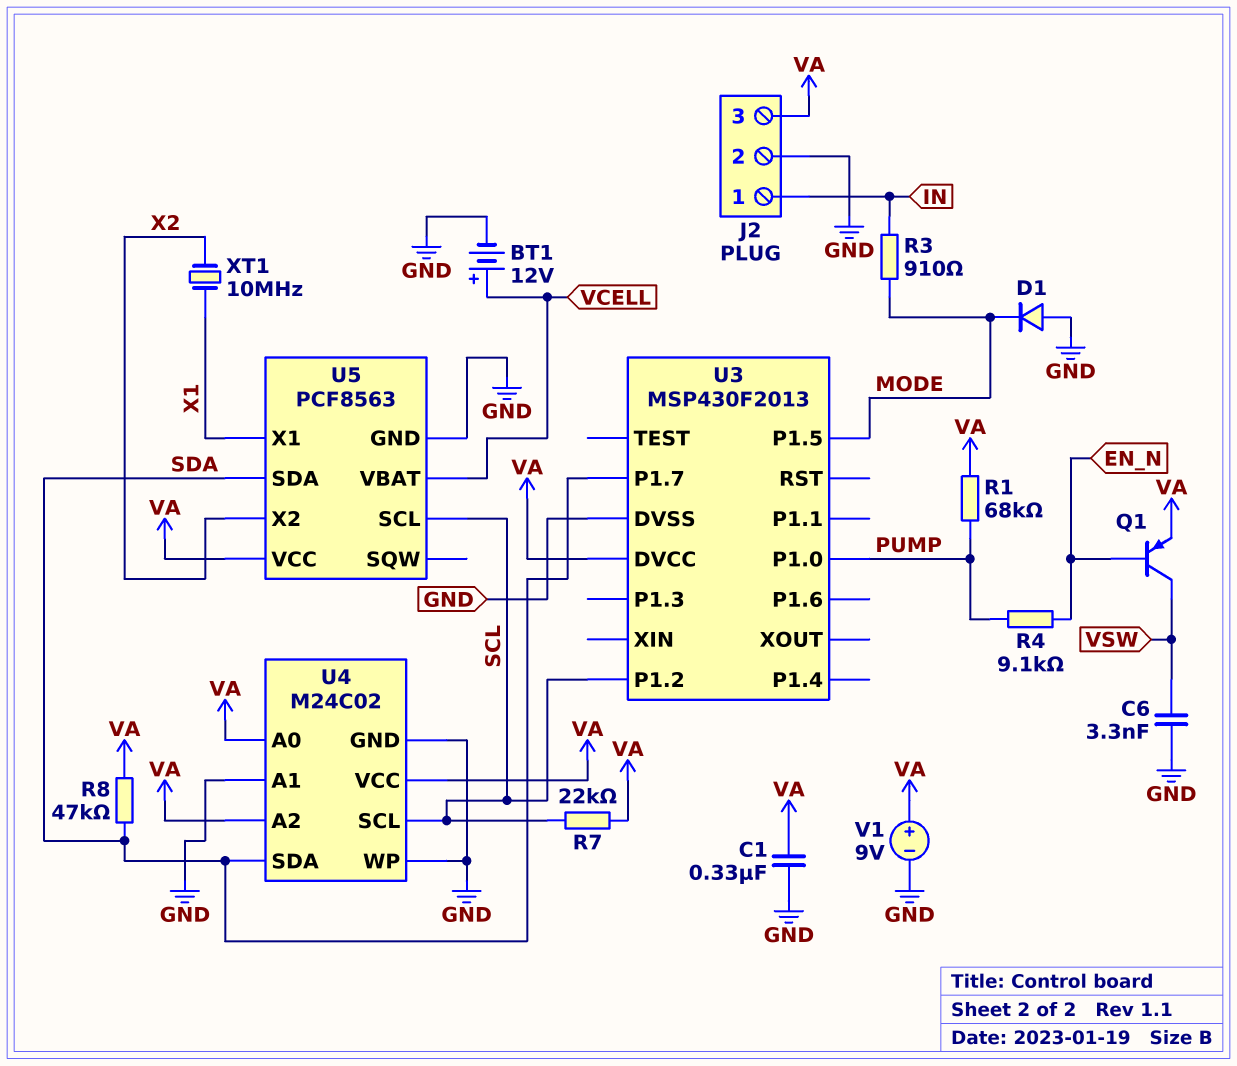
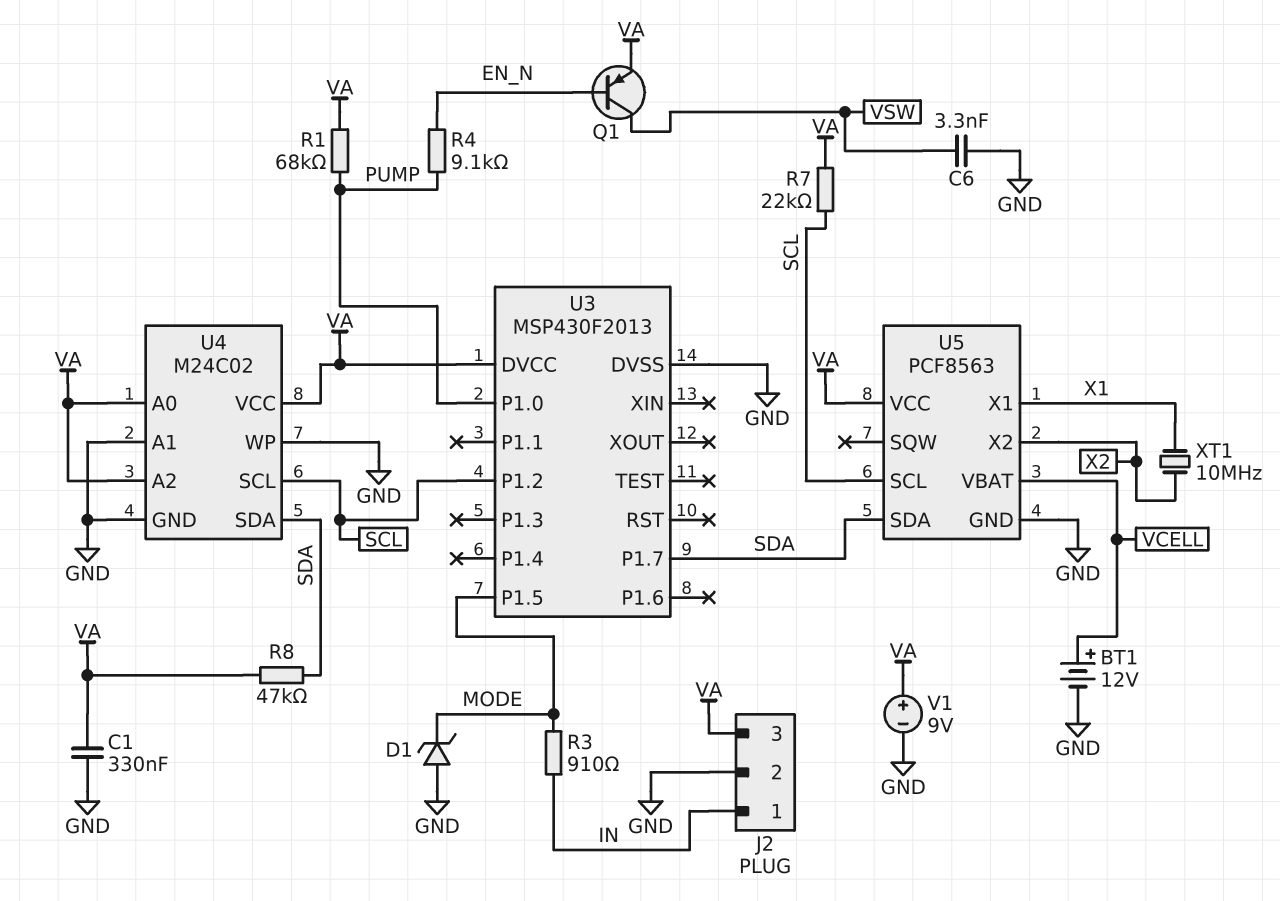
D1: diode (A GND, K MODE) -> zener (A GND, K MODE)

